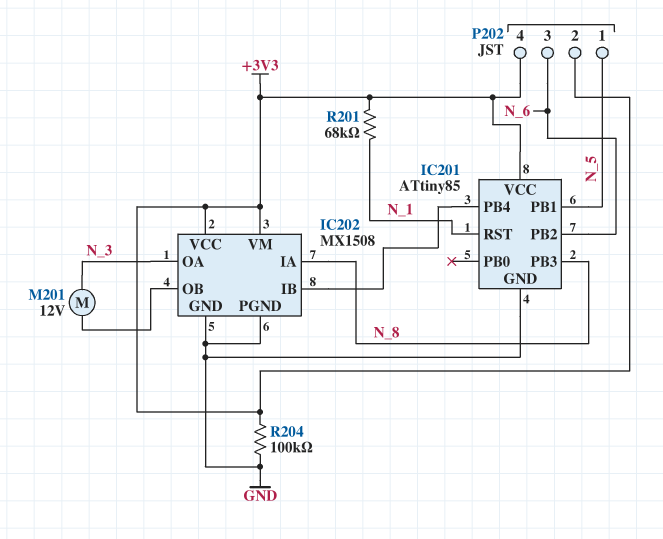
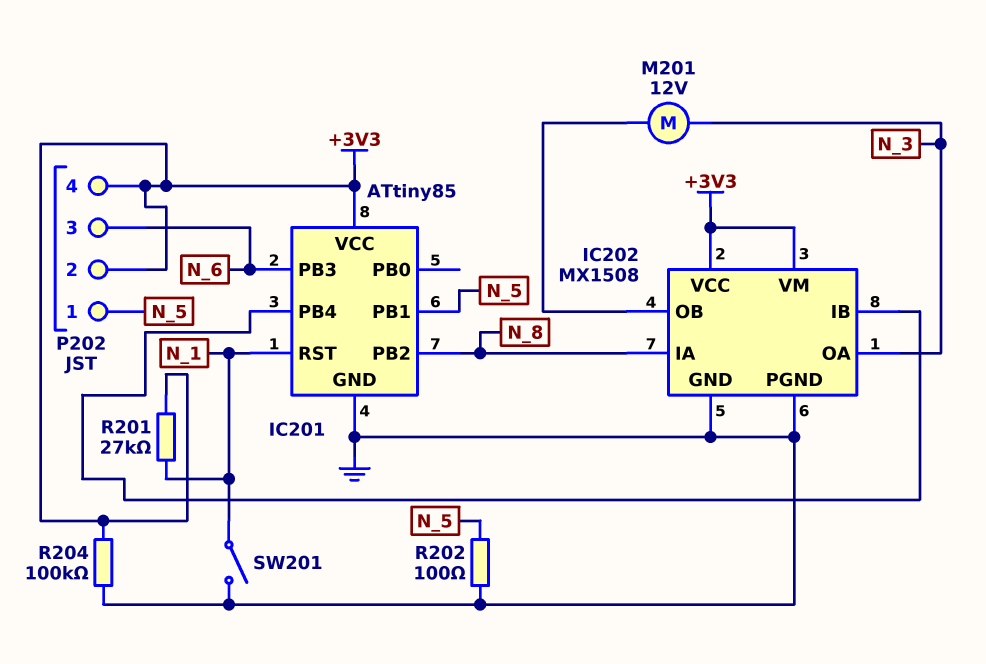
IC201 pin PB2: N_6 -> N_8
IC201 pin PB3: N_8 -> N_6
R201: 68k (+3V3, N_1) -> 27k (+3V3, N_1)
R202: none -> 100 (GND, N_5)
SW201: none -> switch (GND, N_1)

